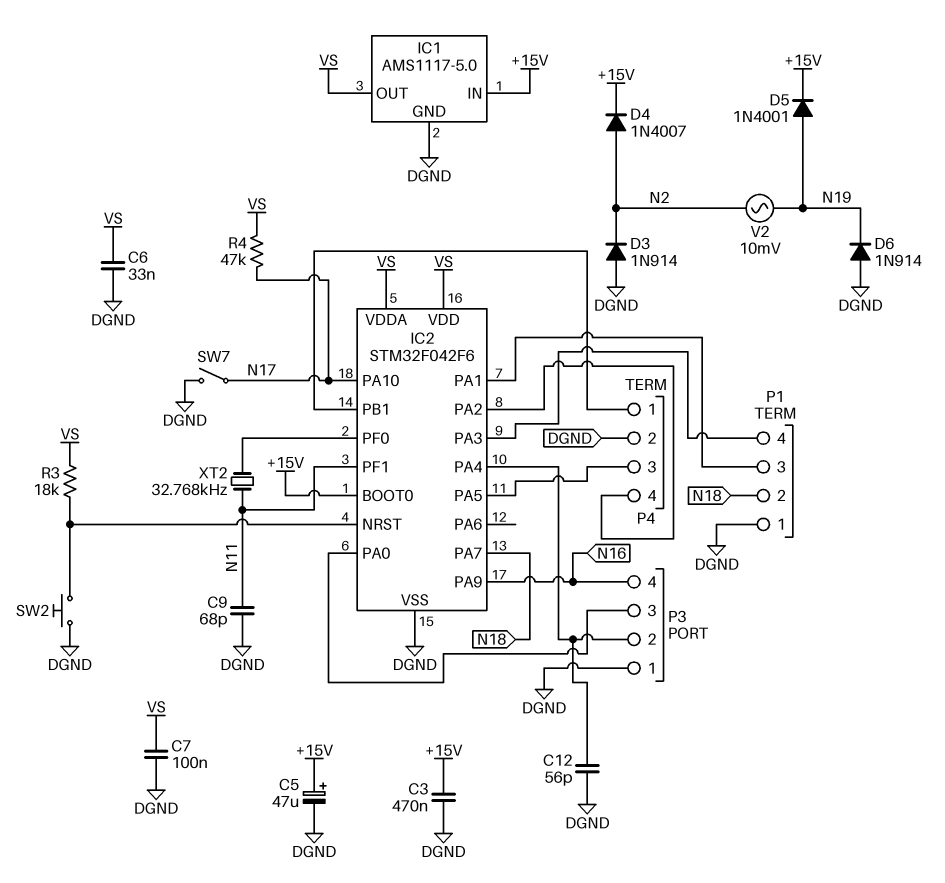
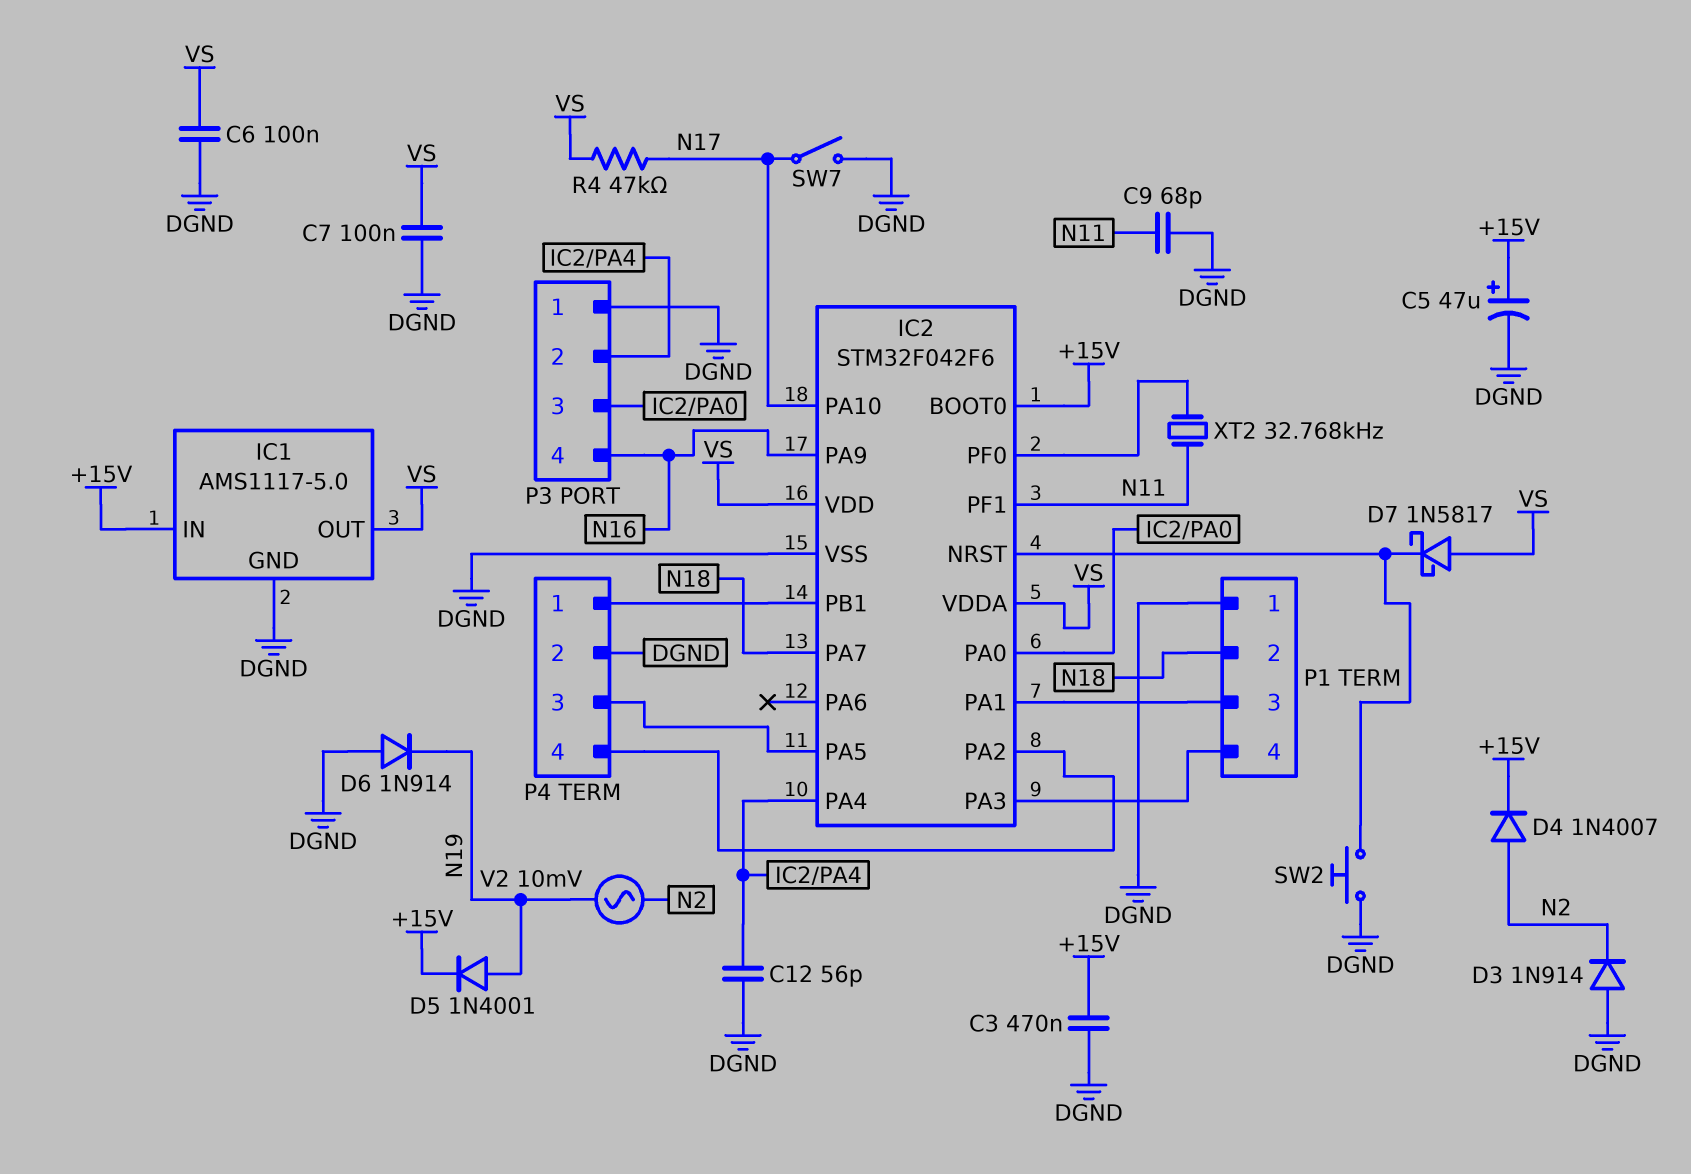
C6: 33nF (DGND, VS) -> 100nF (DGND, VS)
D7: none -> schottky 1N5817 (A VS, K IC2/NRST)
R3: 18k (IC2/NRST, VS) -> none

